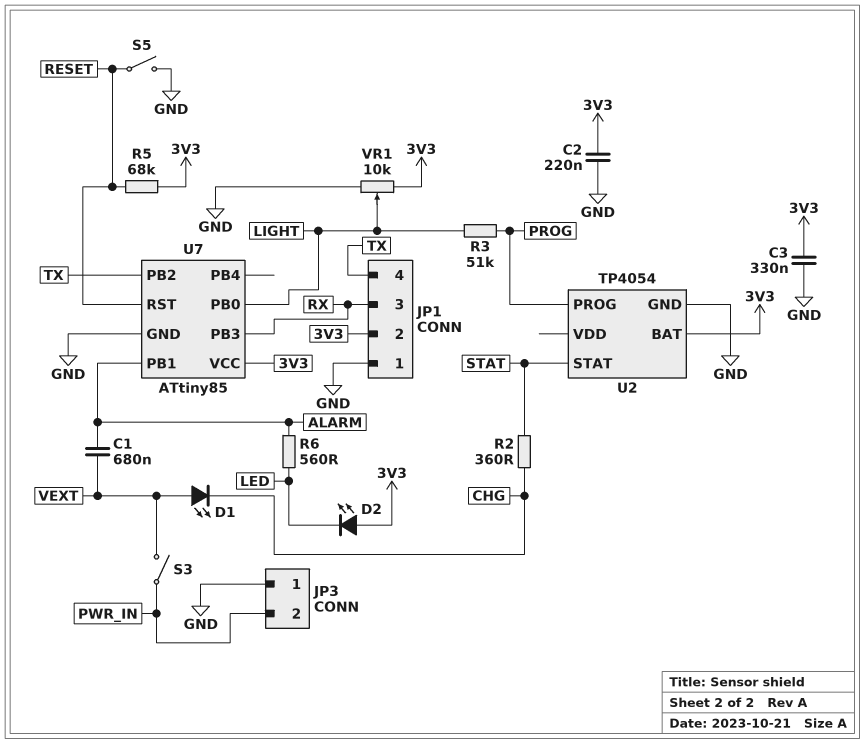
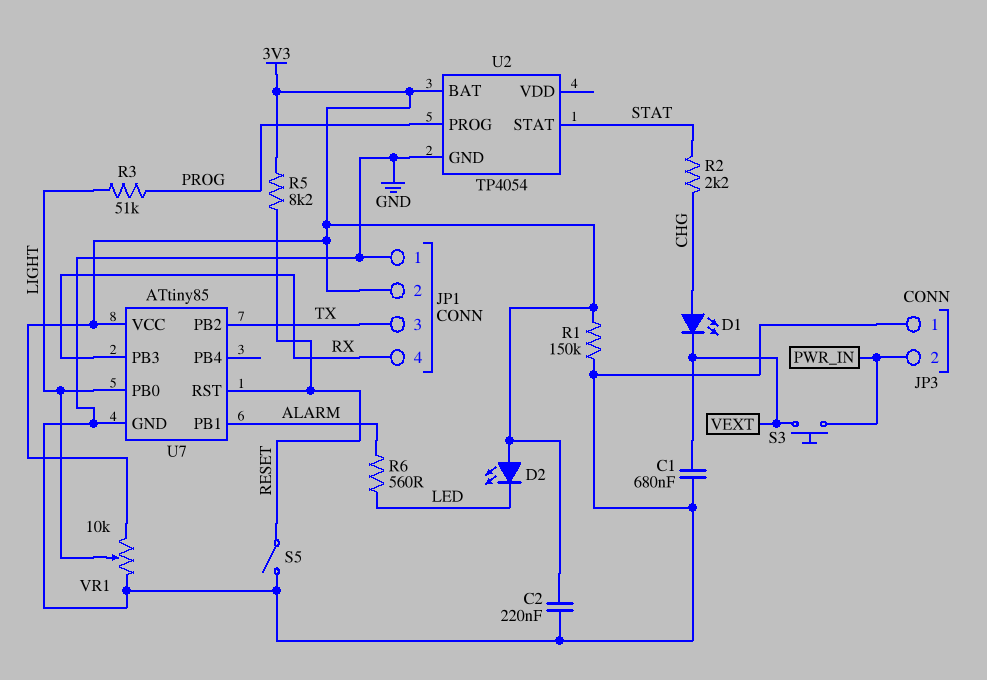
C1: 680nF (ALARM, VEXT) -> 680nF (GND, VEXT)
C3: 330nF (3V3, GND) -> none
D1: LED (A VEXT, K CHG) -> LED (A CHG, K VEXT)
JP1 pin 3: RX -> TX
JP1 pin 4: TX -> RX
R1: none -> 150k (3V3, GND)
R2: 360 (CHG, STAT) -> 2.2k (CHG, STAT)
R5: 68k (3V3, RESET) -> 8.2k (3V3, RESET)
S3: switch (PWR_IN, VEXT) -> button (PWR_IN, VEXT)

